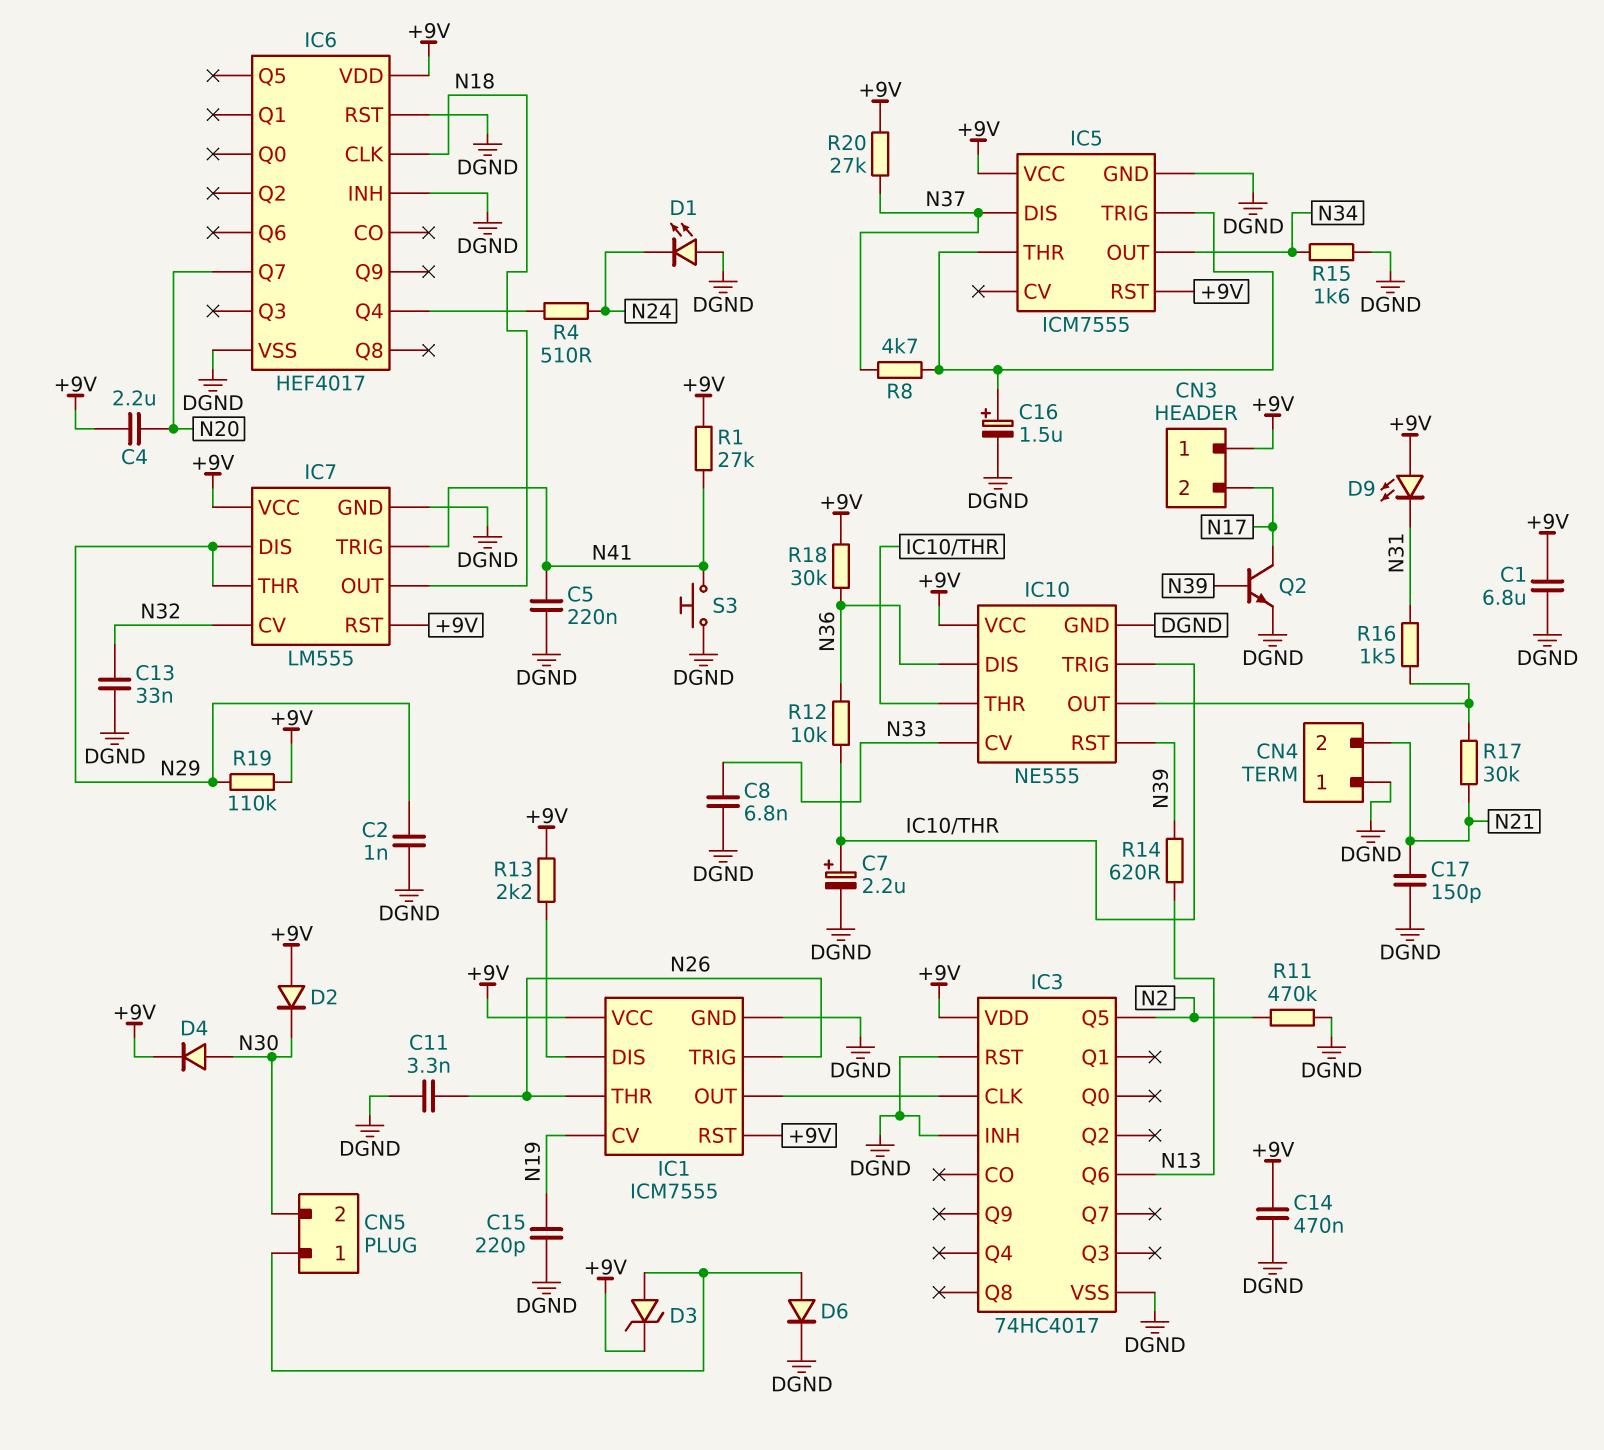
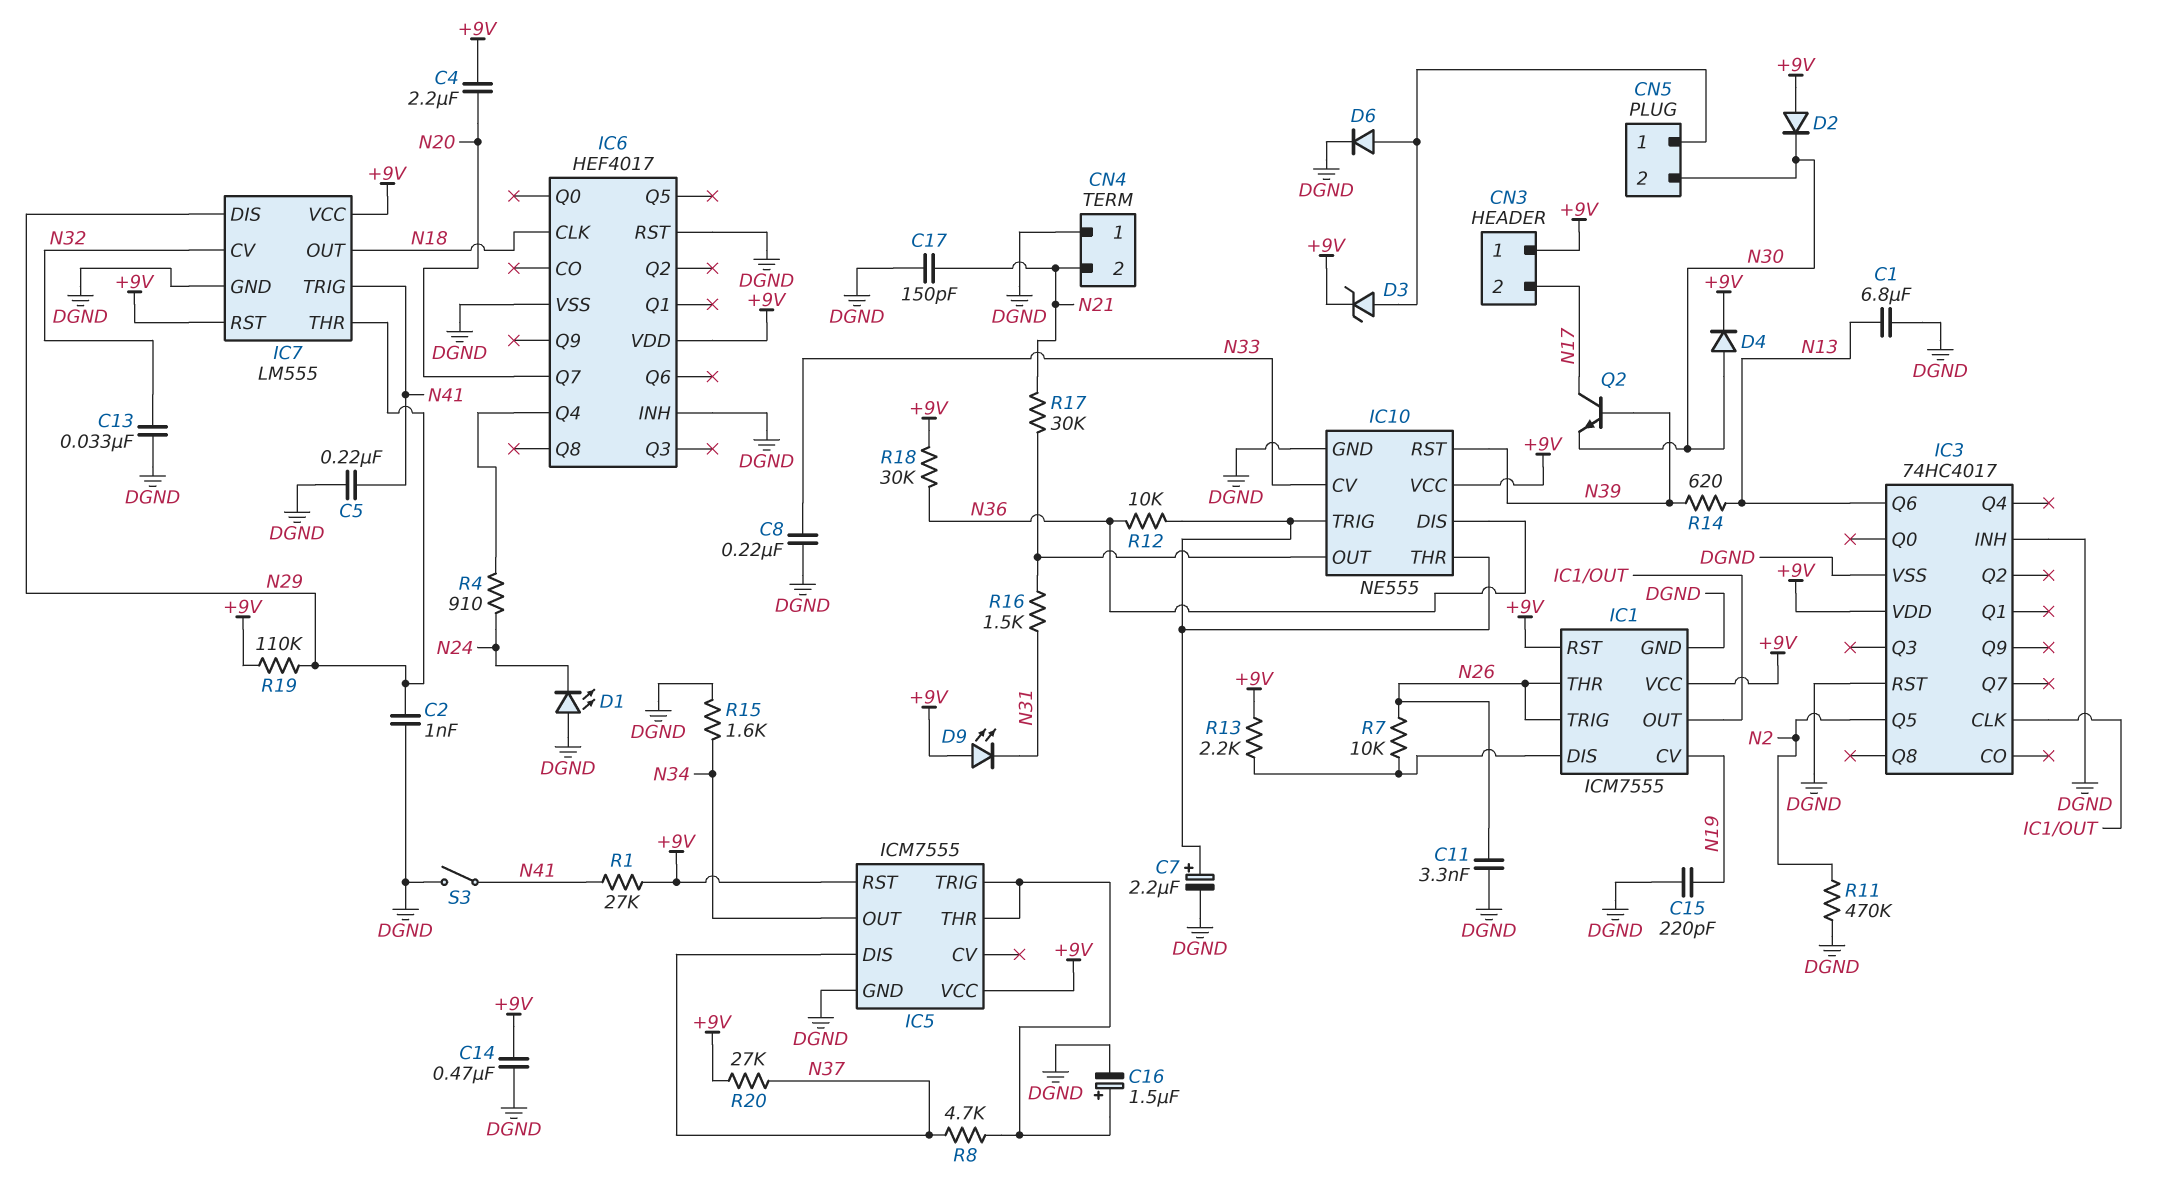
C1: 6.8uF (+9V, DGND) -> 6.8uF (DGND, N13)
C8: 6.8nF (DGND, N33) -> 220nF (DGND, N33)
Q2: NPN (B N39, C N17, E DGND) -> NPN (B N39, C N17, E N30)
R4: 510 (IC6/Q4, N24) -> 910 (IC6/Q4, N24)
R7: none -> 10k (IC1/DIS, N26)
S3: button (DGND, N41) -> switch (DGND, N41)

